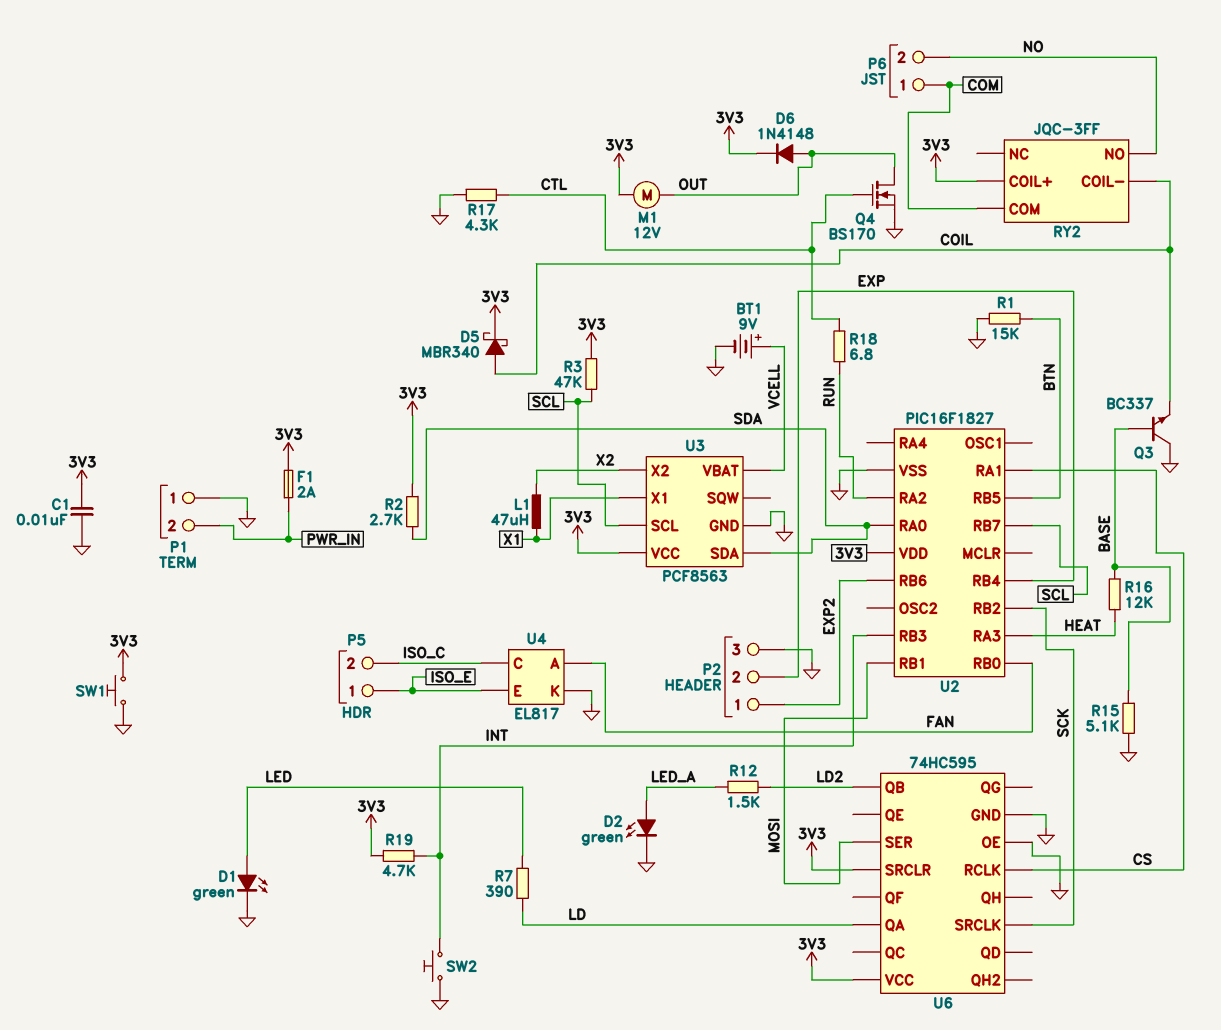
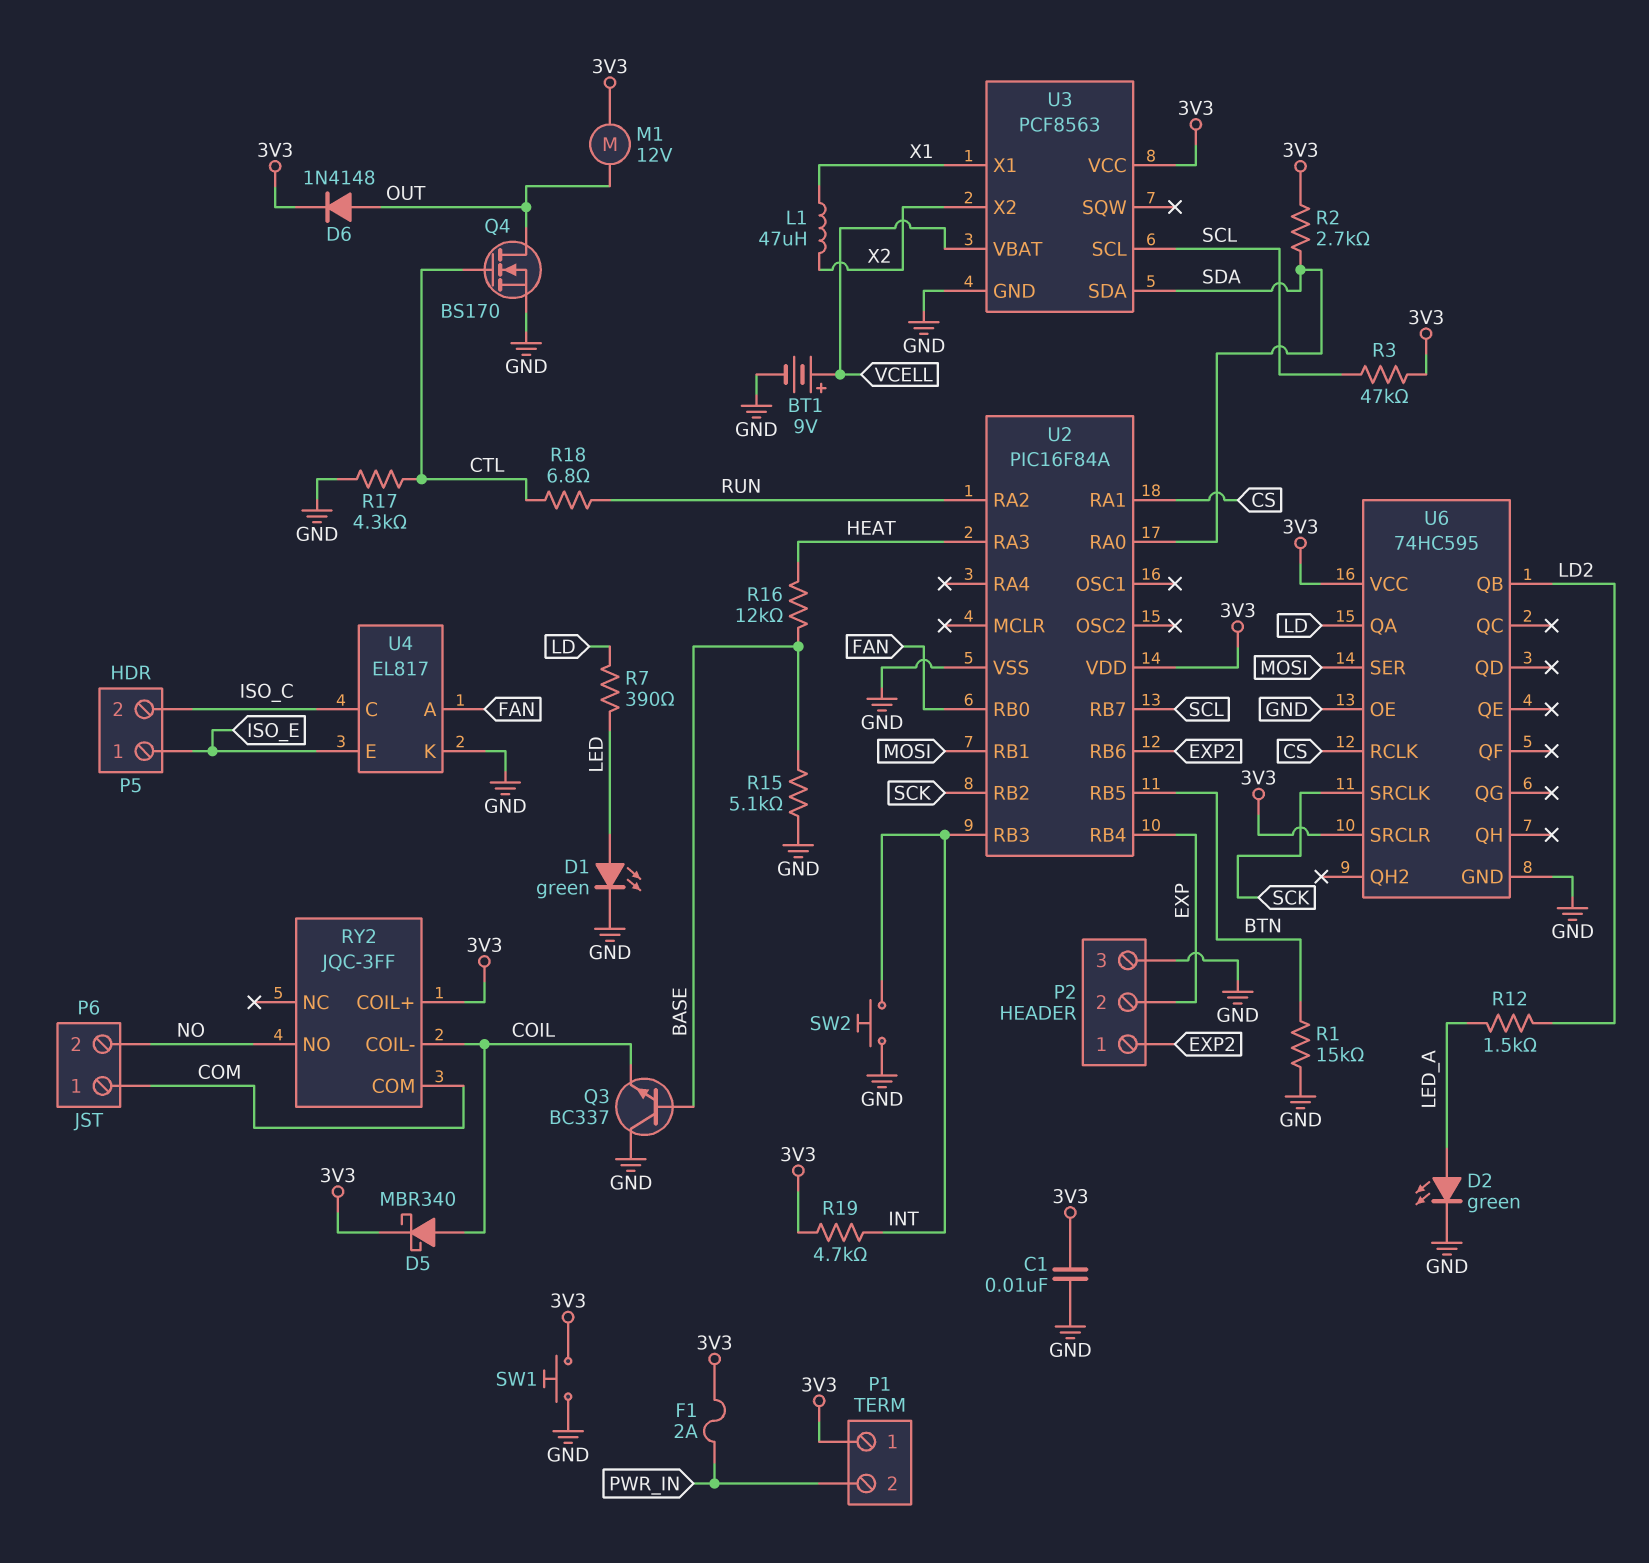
P1 pin 1: GND -> 3V3
U2: PIC16F1827 -> PIC16F84A

